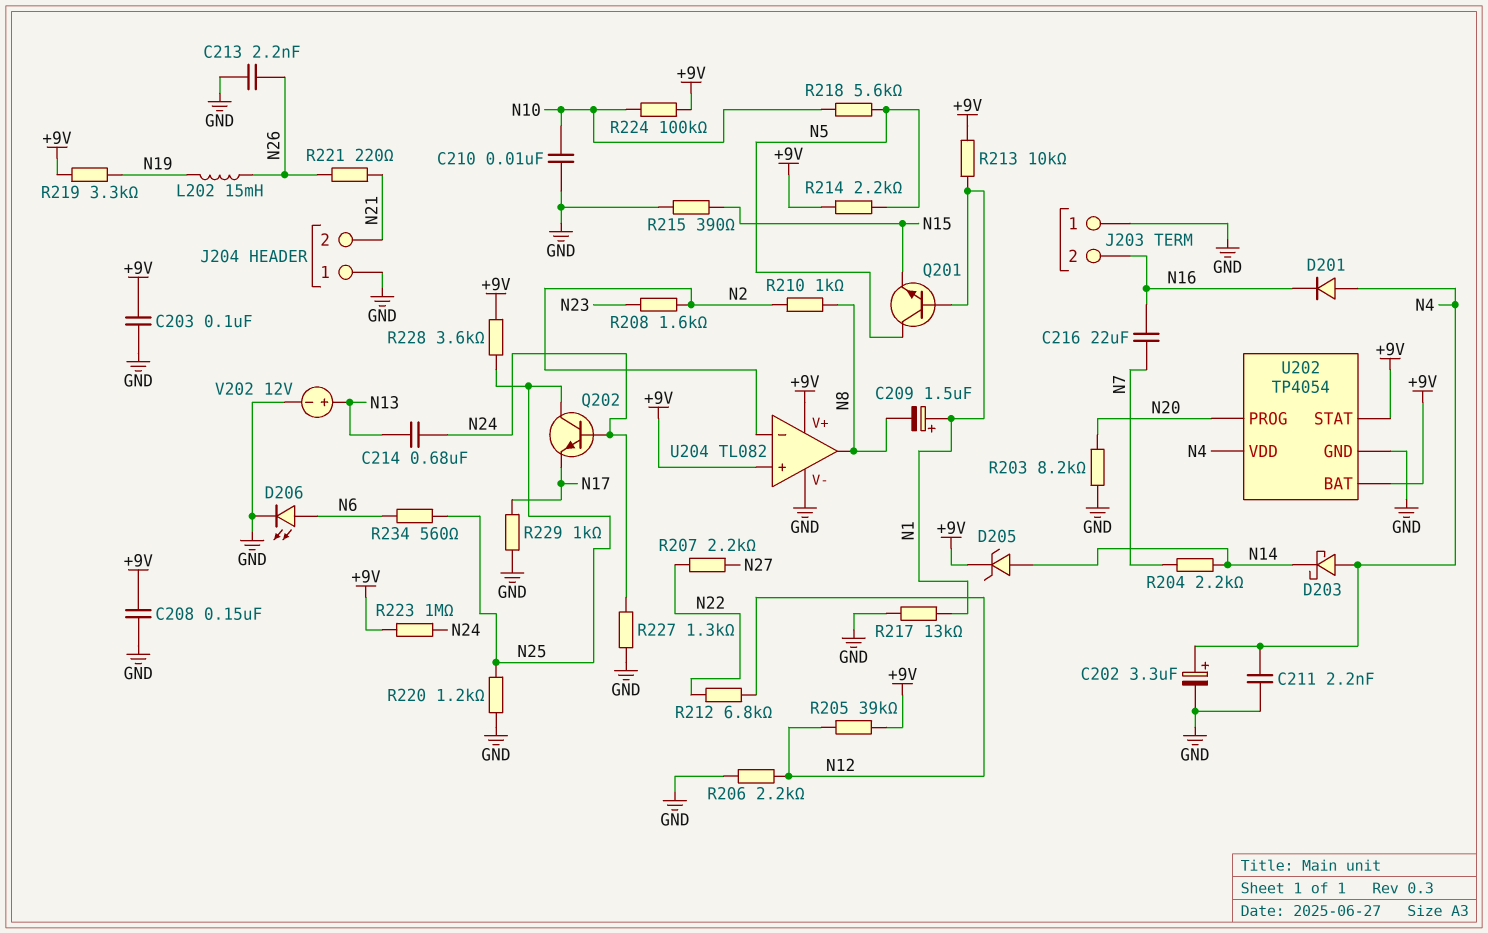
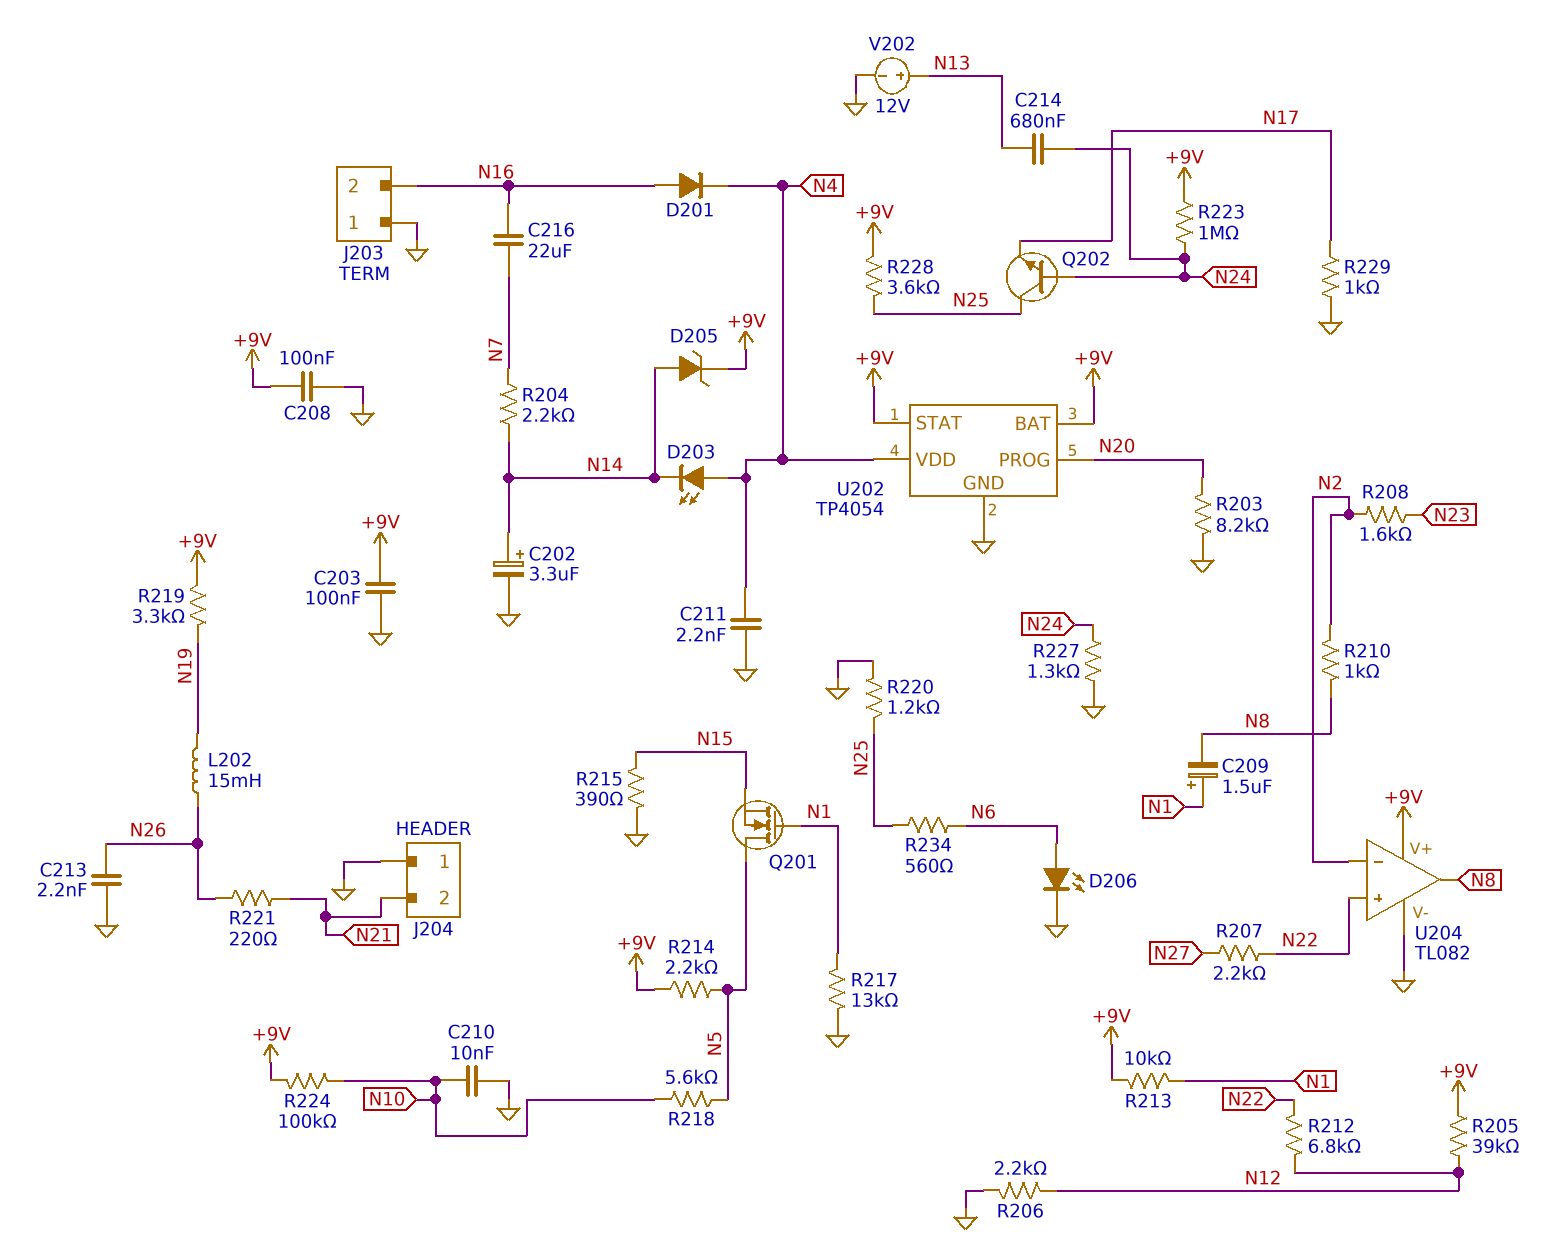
C202: 3.3uF (plus N4, minus GND) -> 3.3uF (plus N14, minus GND)
C208: 150nF (+9V, GND) -> 100nF (+9V, GND)
D201: diode (A N4, K N16) -> diode (A N16, K N4)
D203: schottky (A N4, K N14) -> LED (A N4, K N14)
Q201: NPN (B N1, C N5, E N15) -> NMOS (G N1, D N5, S N15)
U204 pin in+: +9V -> N22

